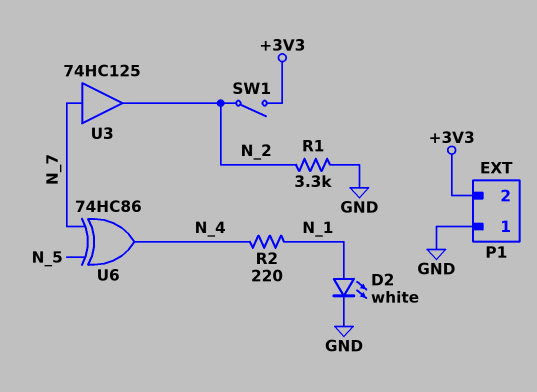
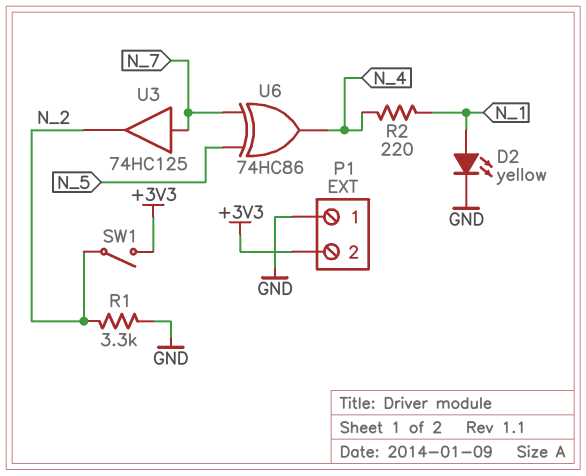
D2: LED white (A N_1, K GND) -> LED yellow (A N_1, K GND)

